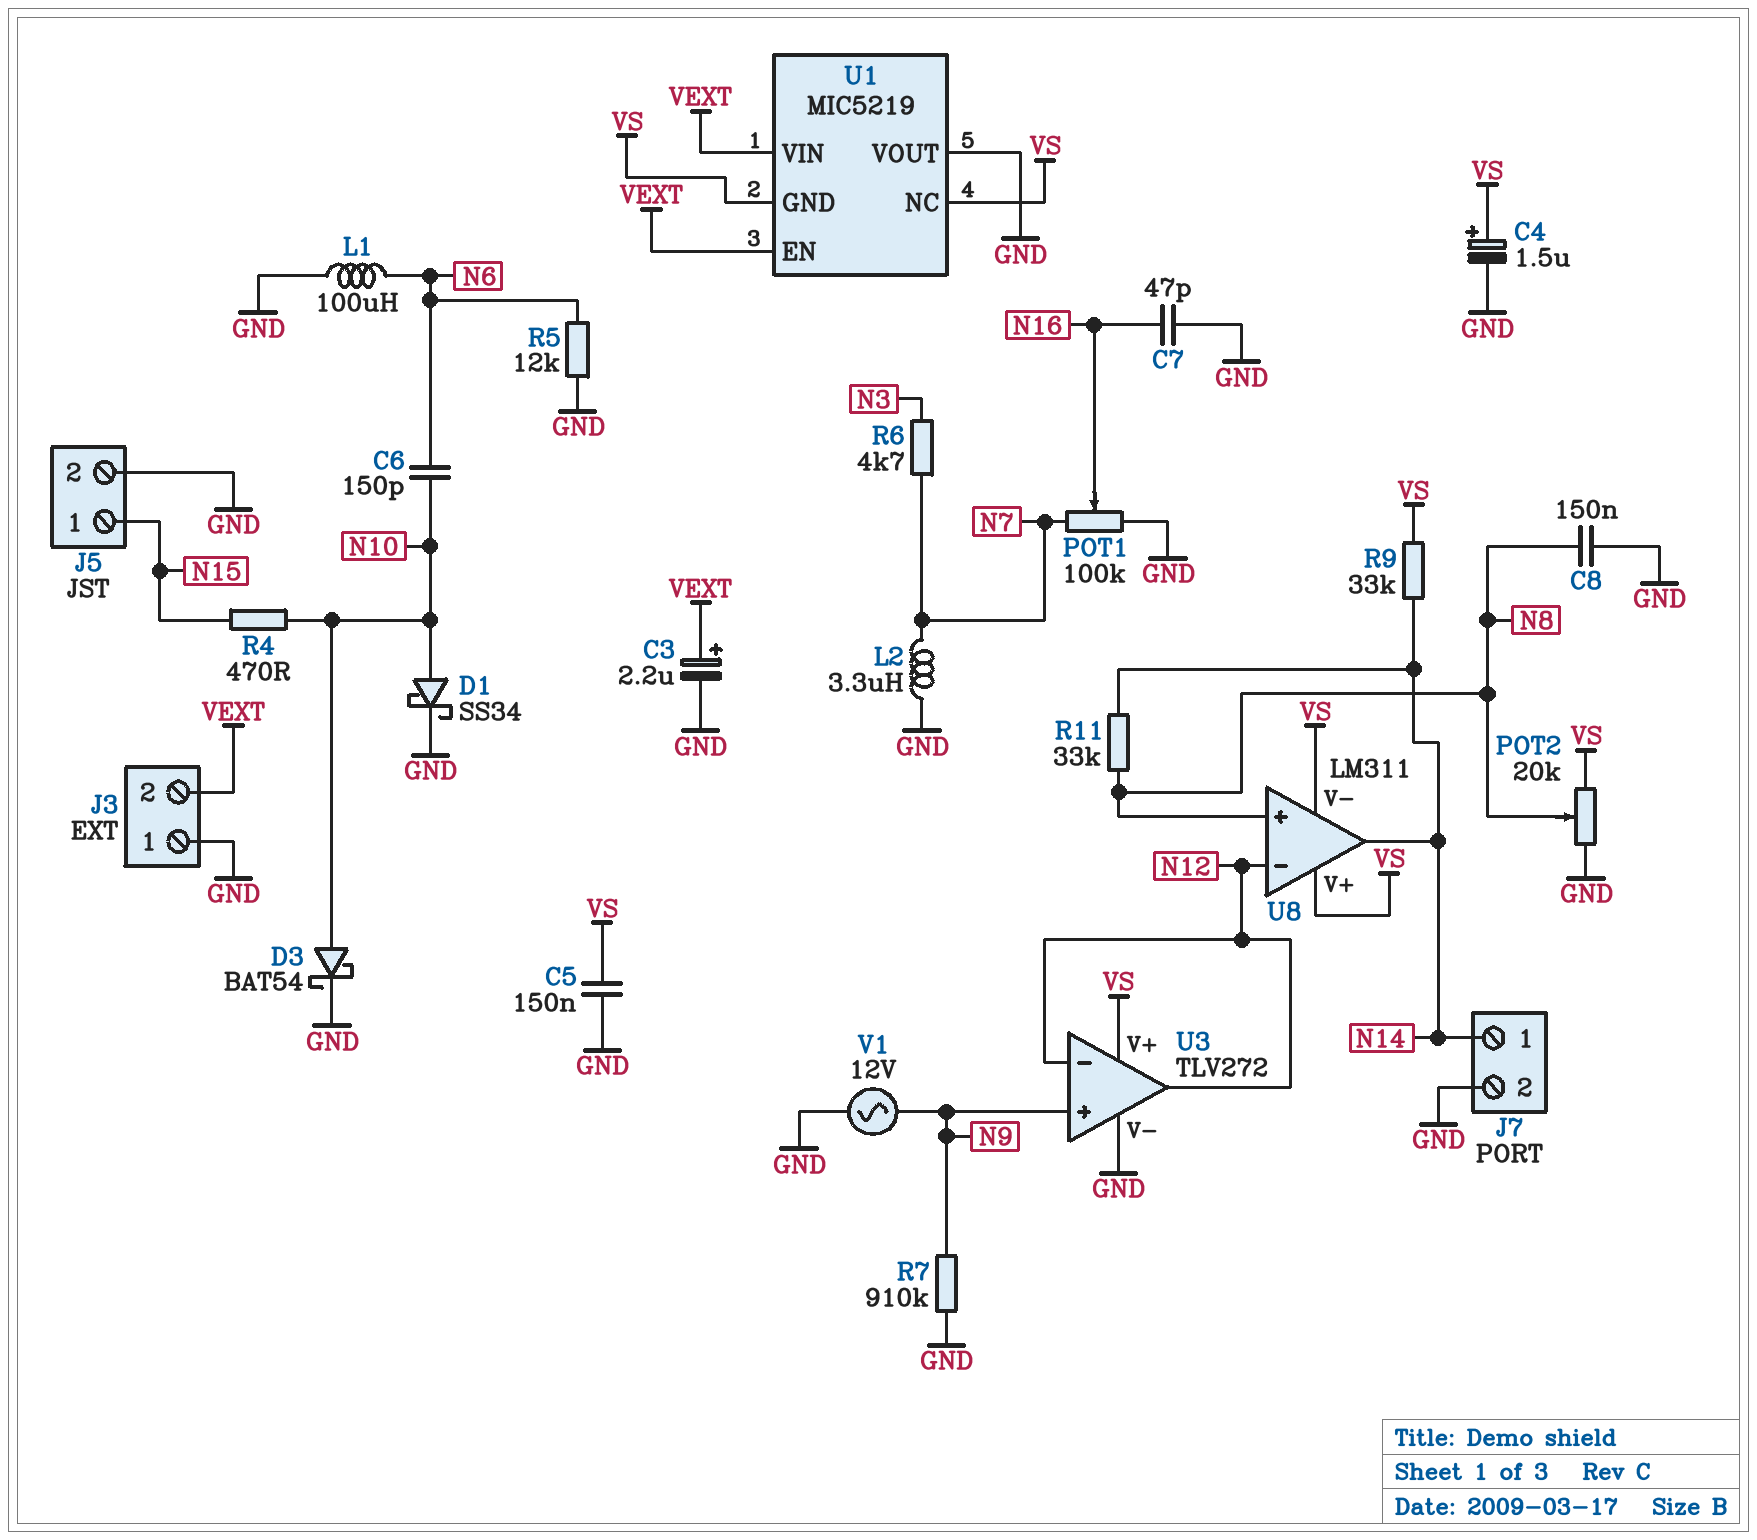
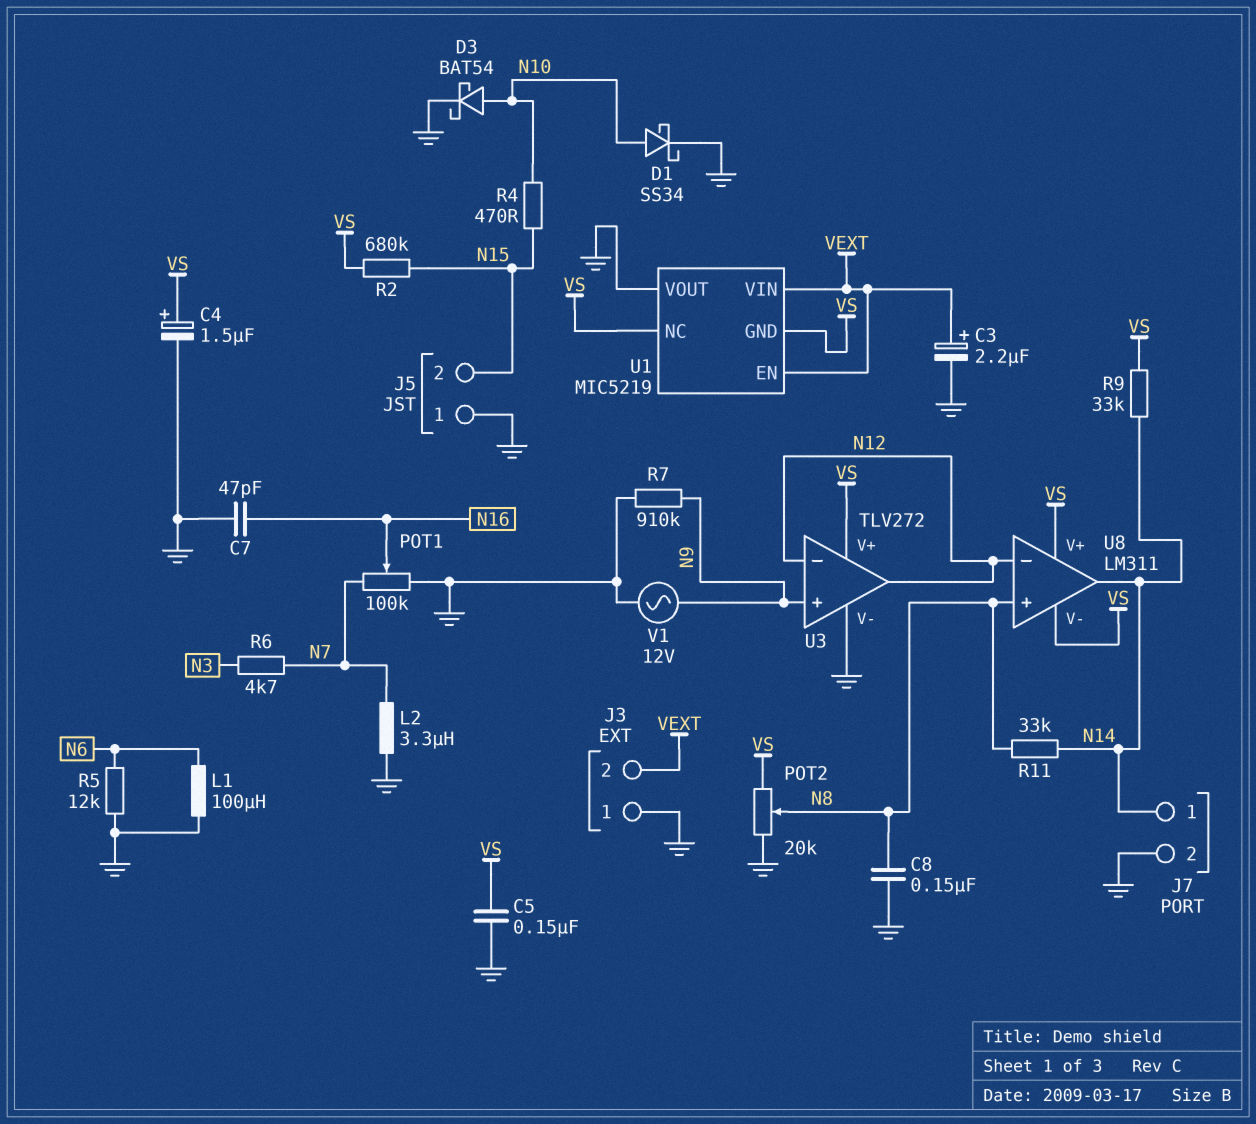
C6: 150pF (N6, N10) -> none
J5 pin 1: N15 -> GND
J5 pin 2: GND -> N15
R2: none -> 680k (N15, VS)

